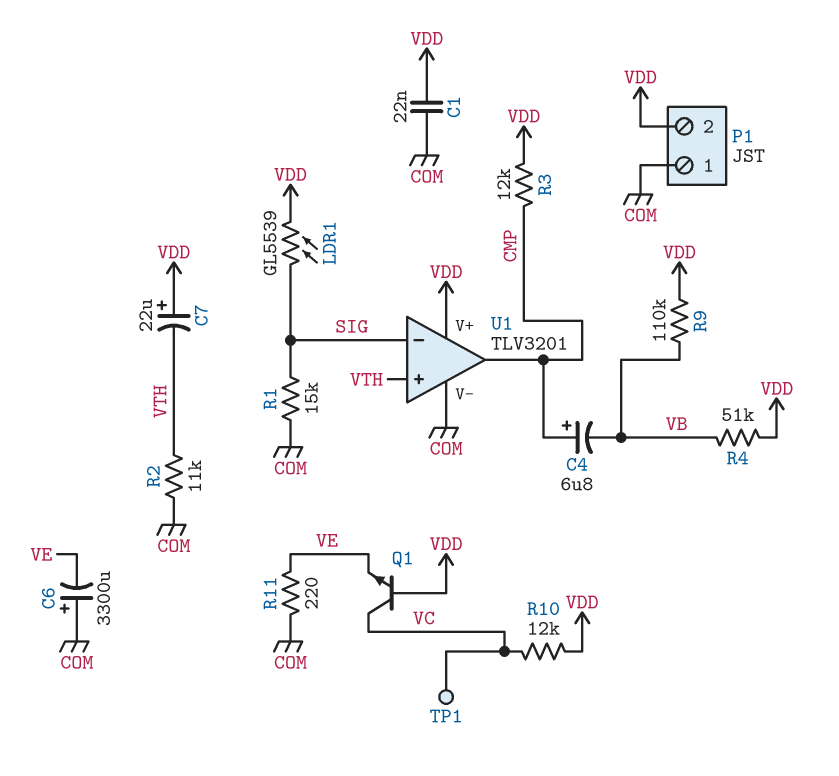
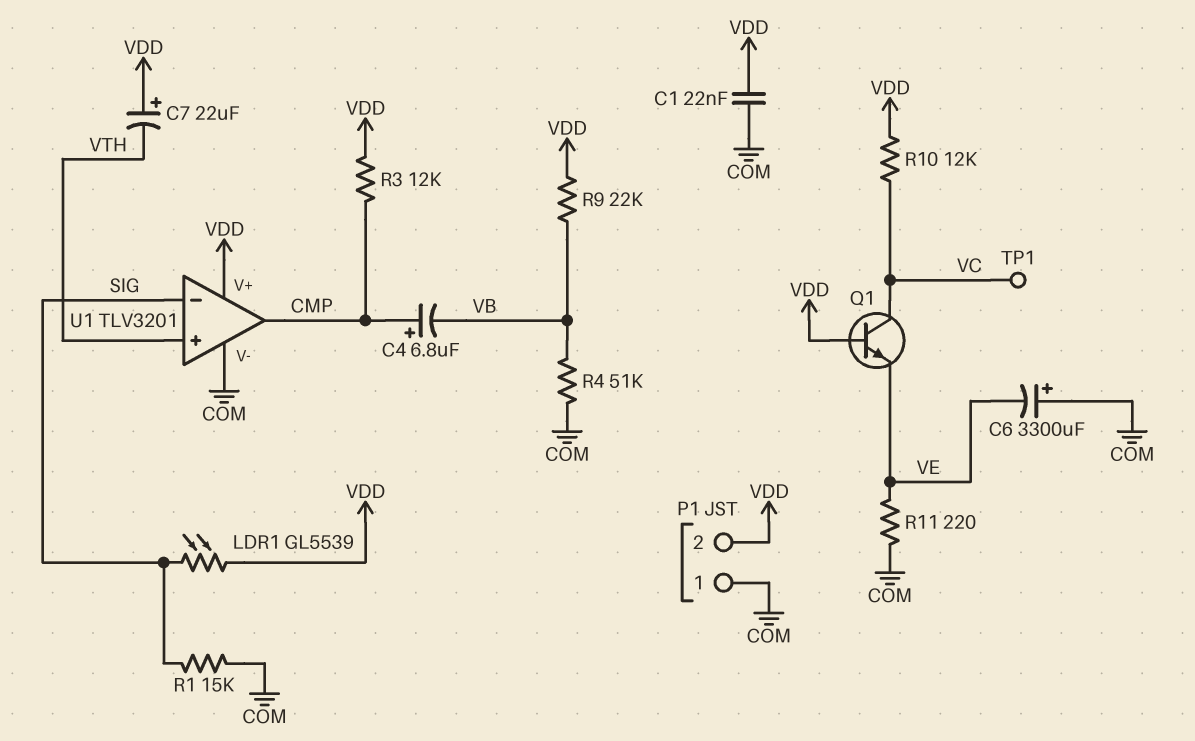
R2: 11k (COM, VTH) -> none
R4: 51k (VB, VDD) -> 51k (COM, VB)
R9: 110k (VB, VDD) -> 22k (VB, VDD)

